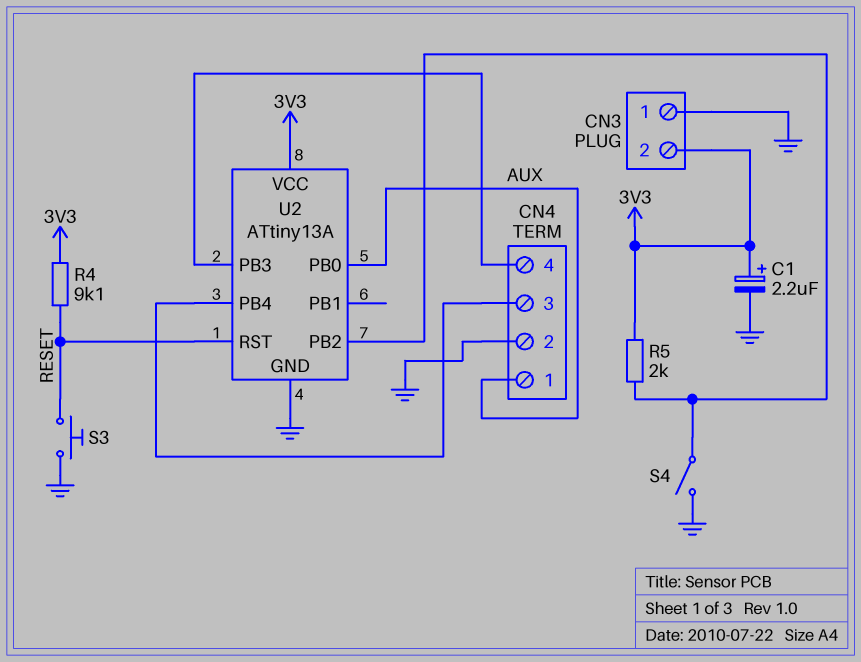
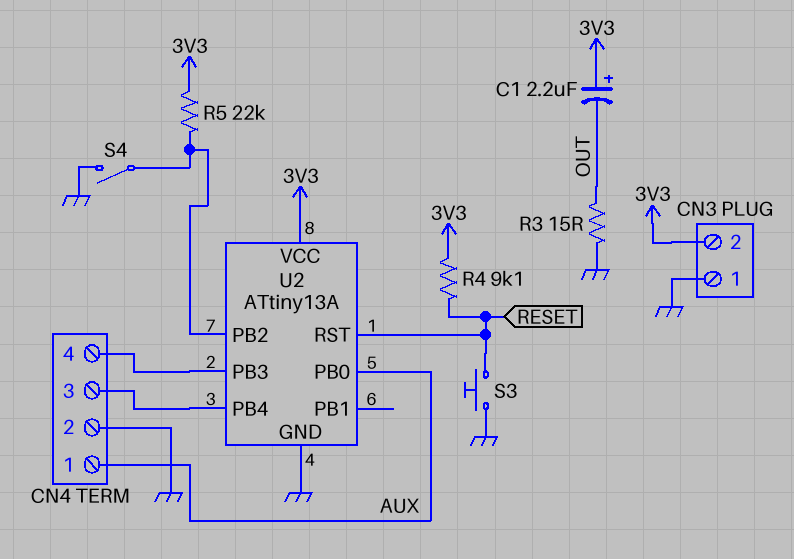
C1: 2.2uF (plus 3V3, minus GND) -> 2.2uF (plus 3V3, minus OUT)
R3: none -> 15 (GND, OUT)
R5: 2k (3V3, U2/PB2) -> 22k (3V3, U2/PB2)

